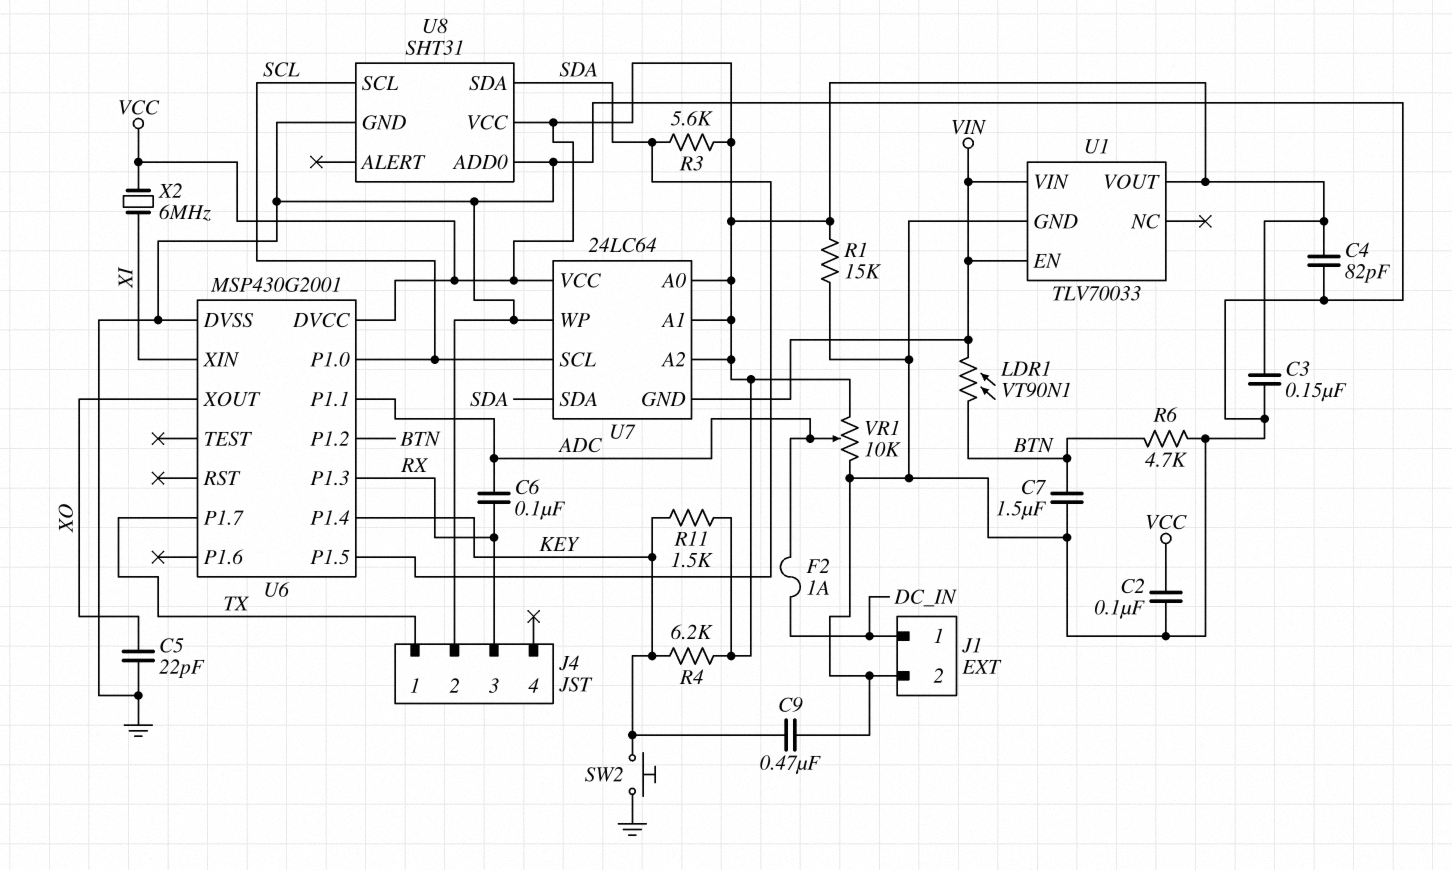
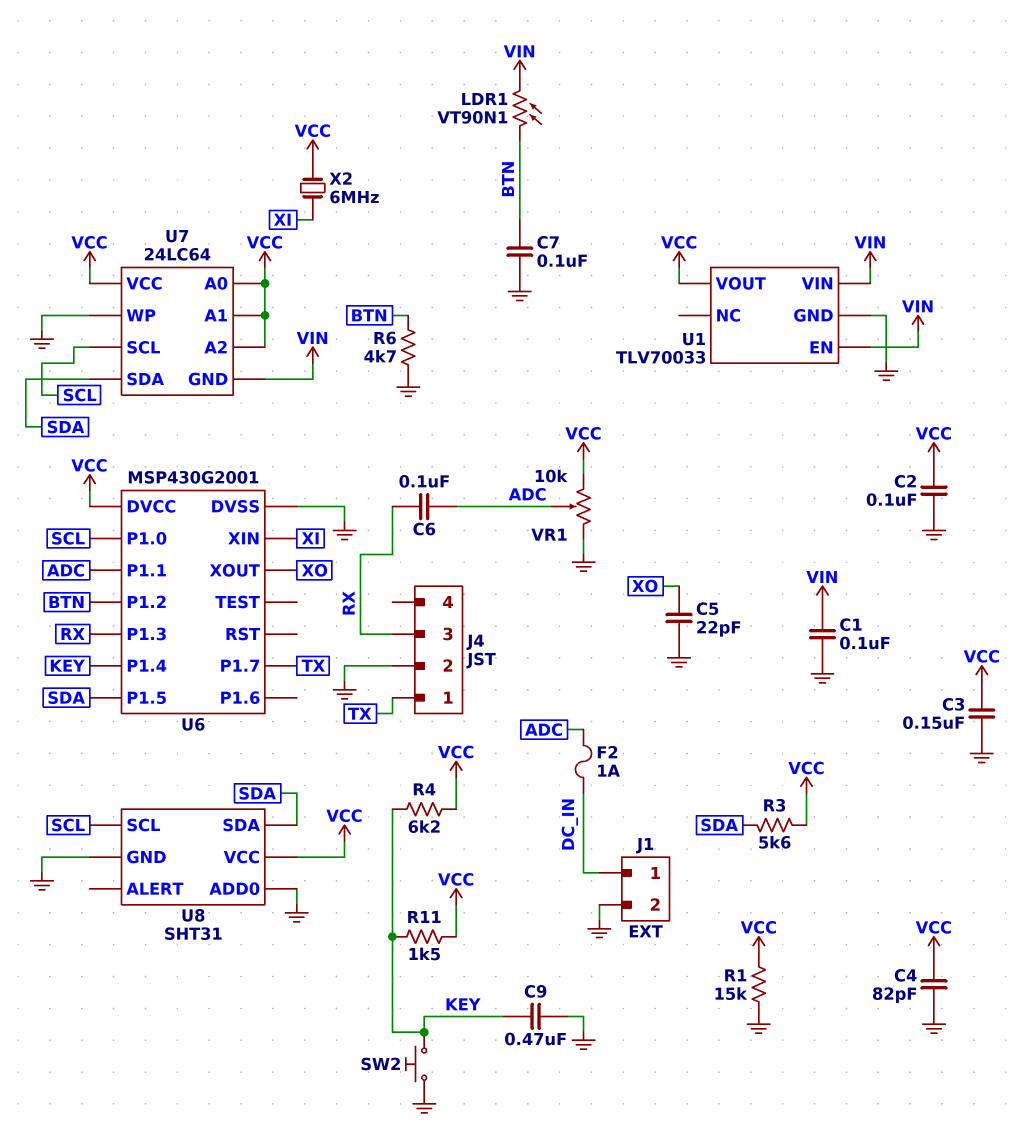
C1: none -> 100nF (GND, VIN)
C7: 1.5uF (BTN, GND) -> 100nF (BTN, GND)

